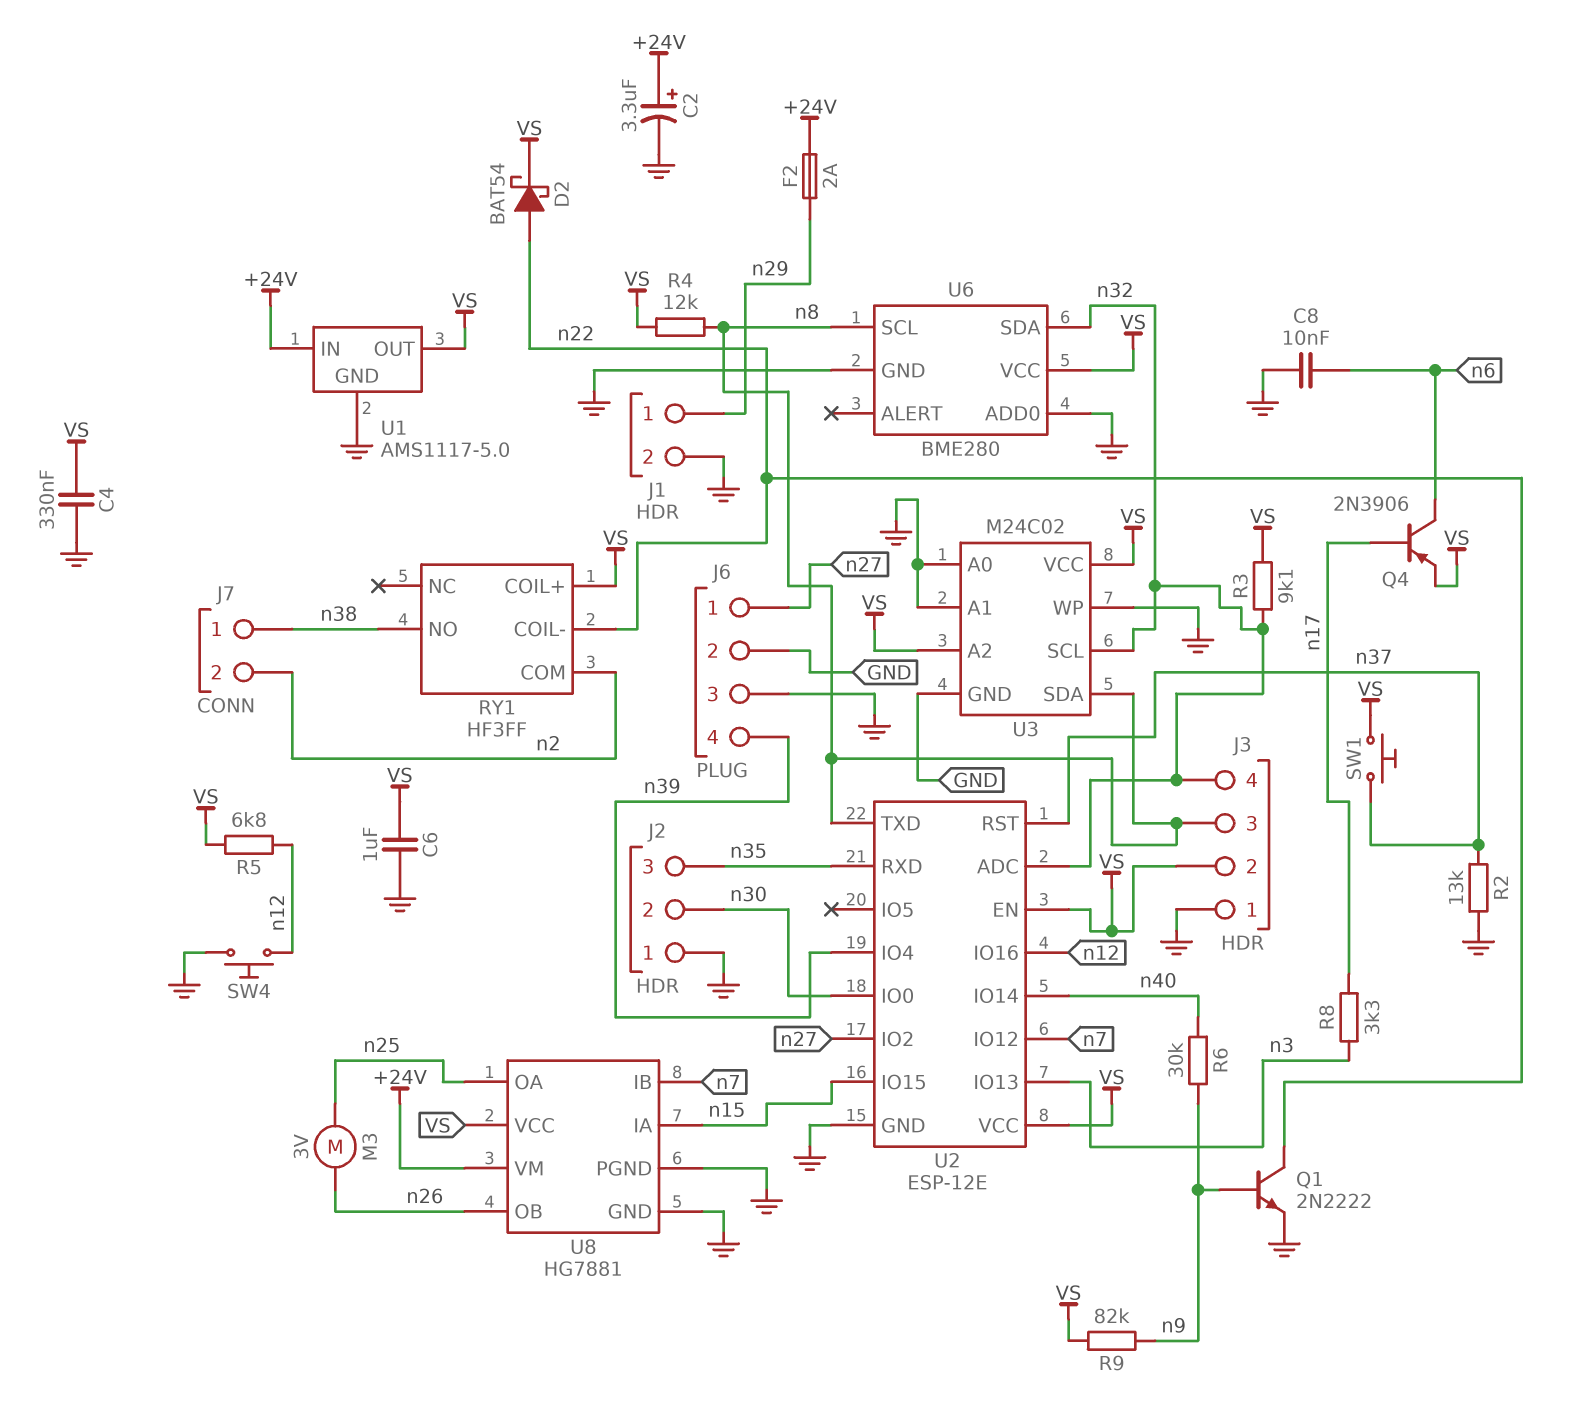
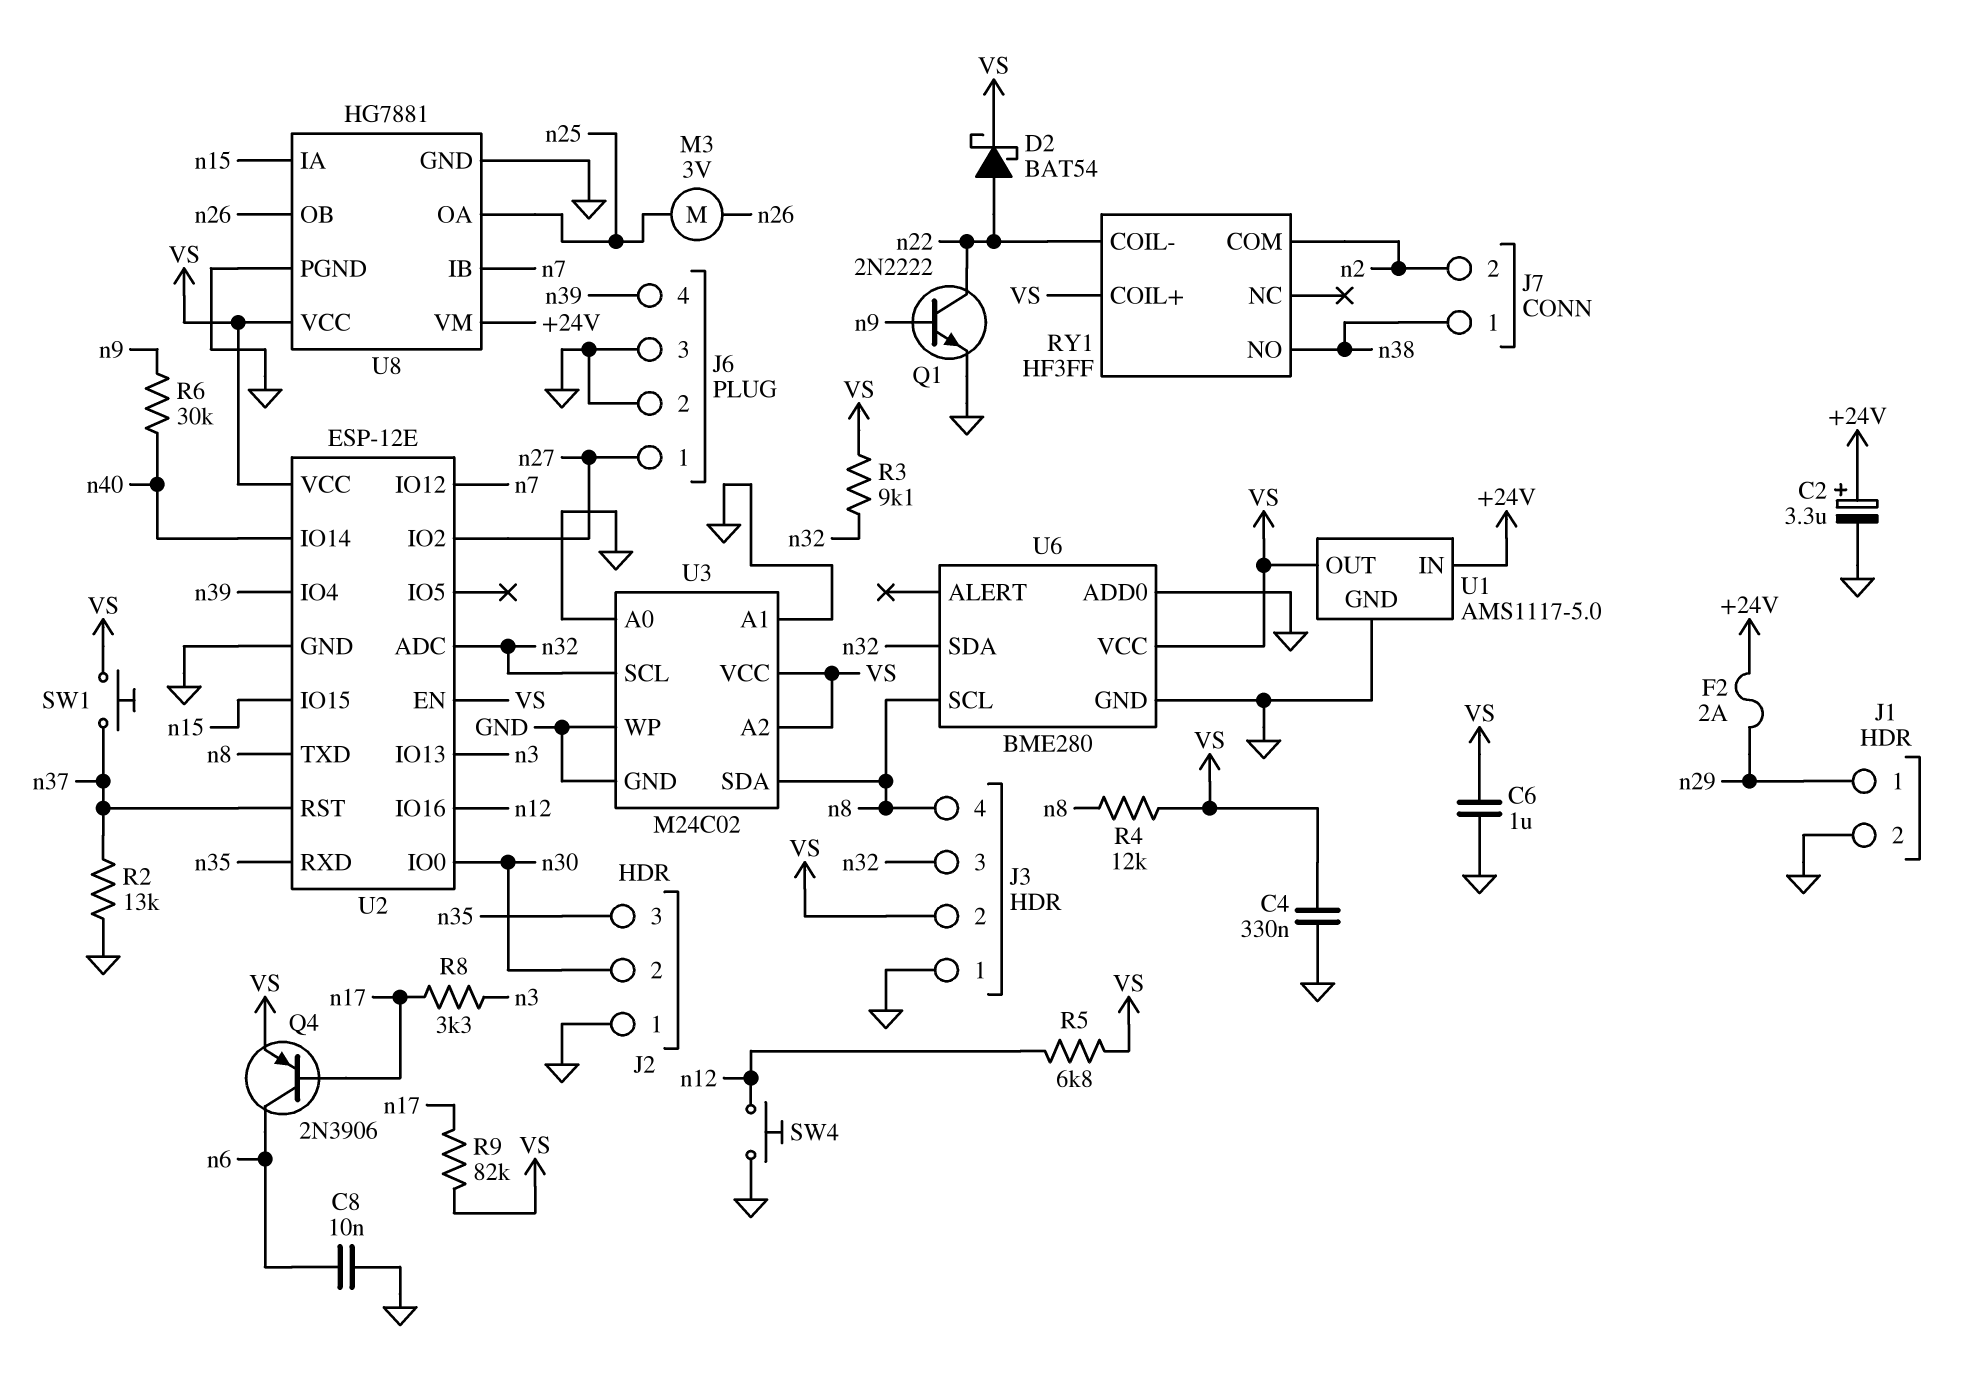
J3 pin 3: n8 -> n32
J3 pin 4: n32 -> n8
R9: 82k (VS, n9) -> 82k (VS, n17)

